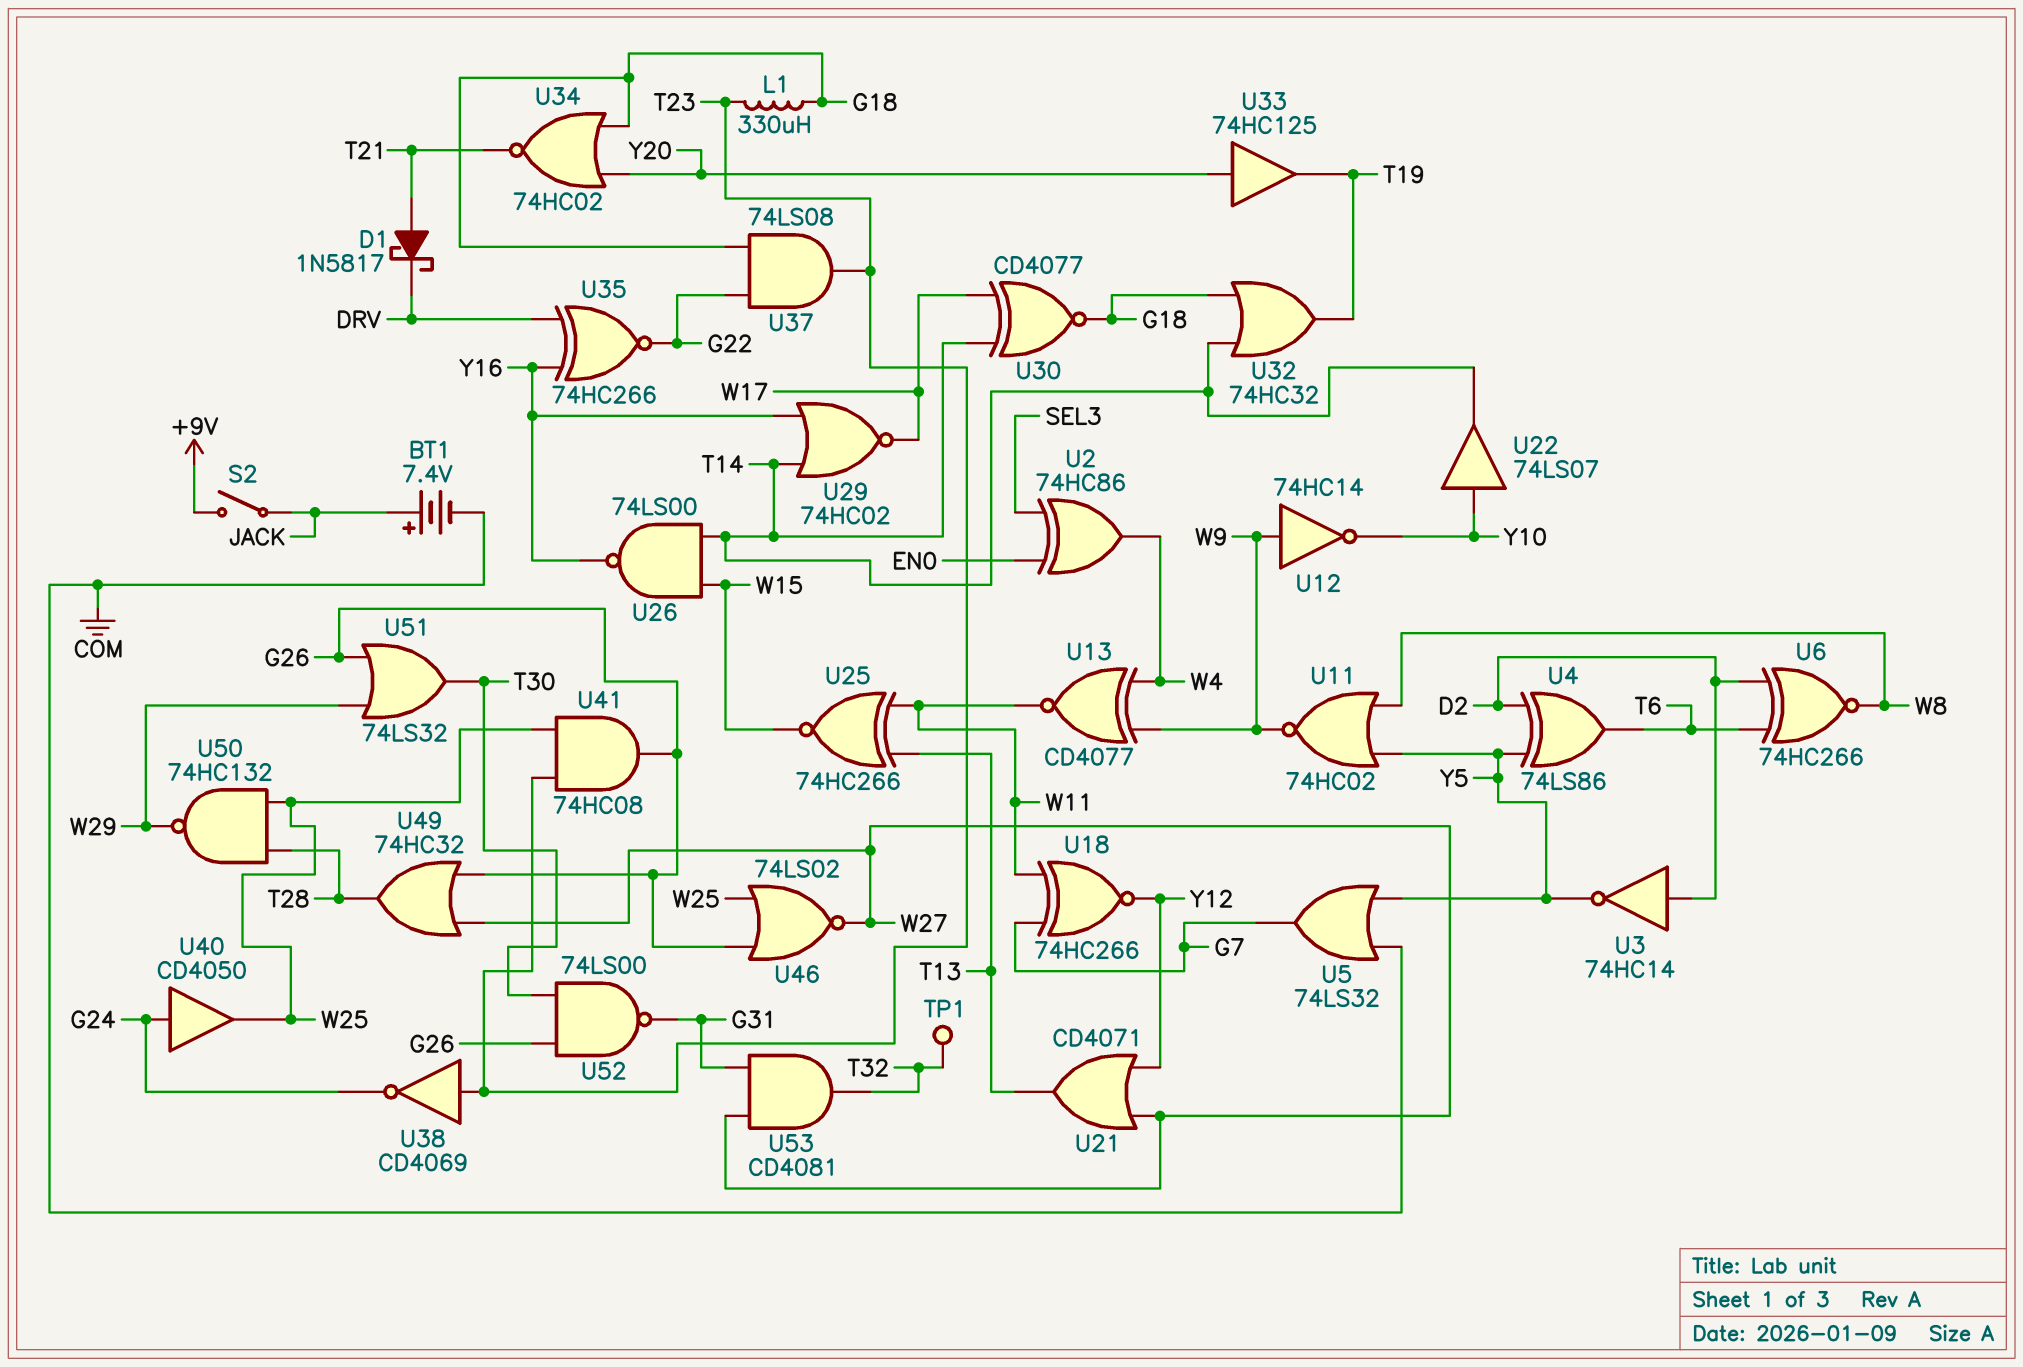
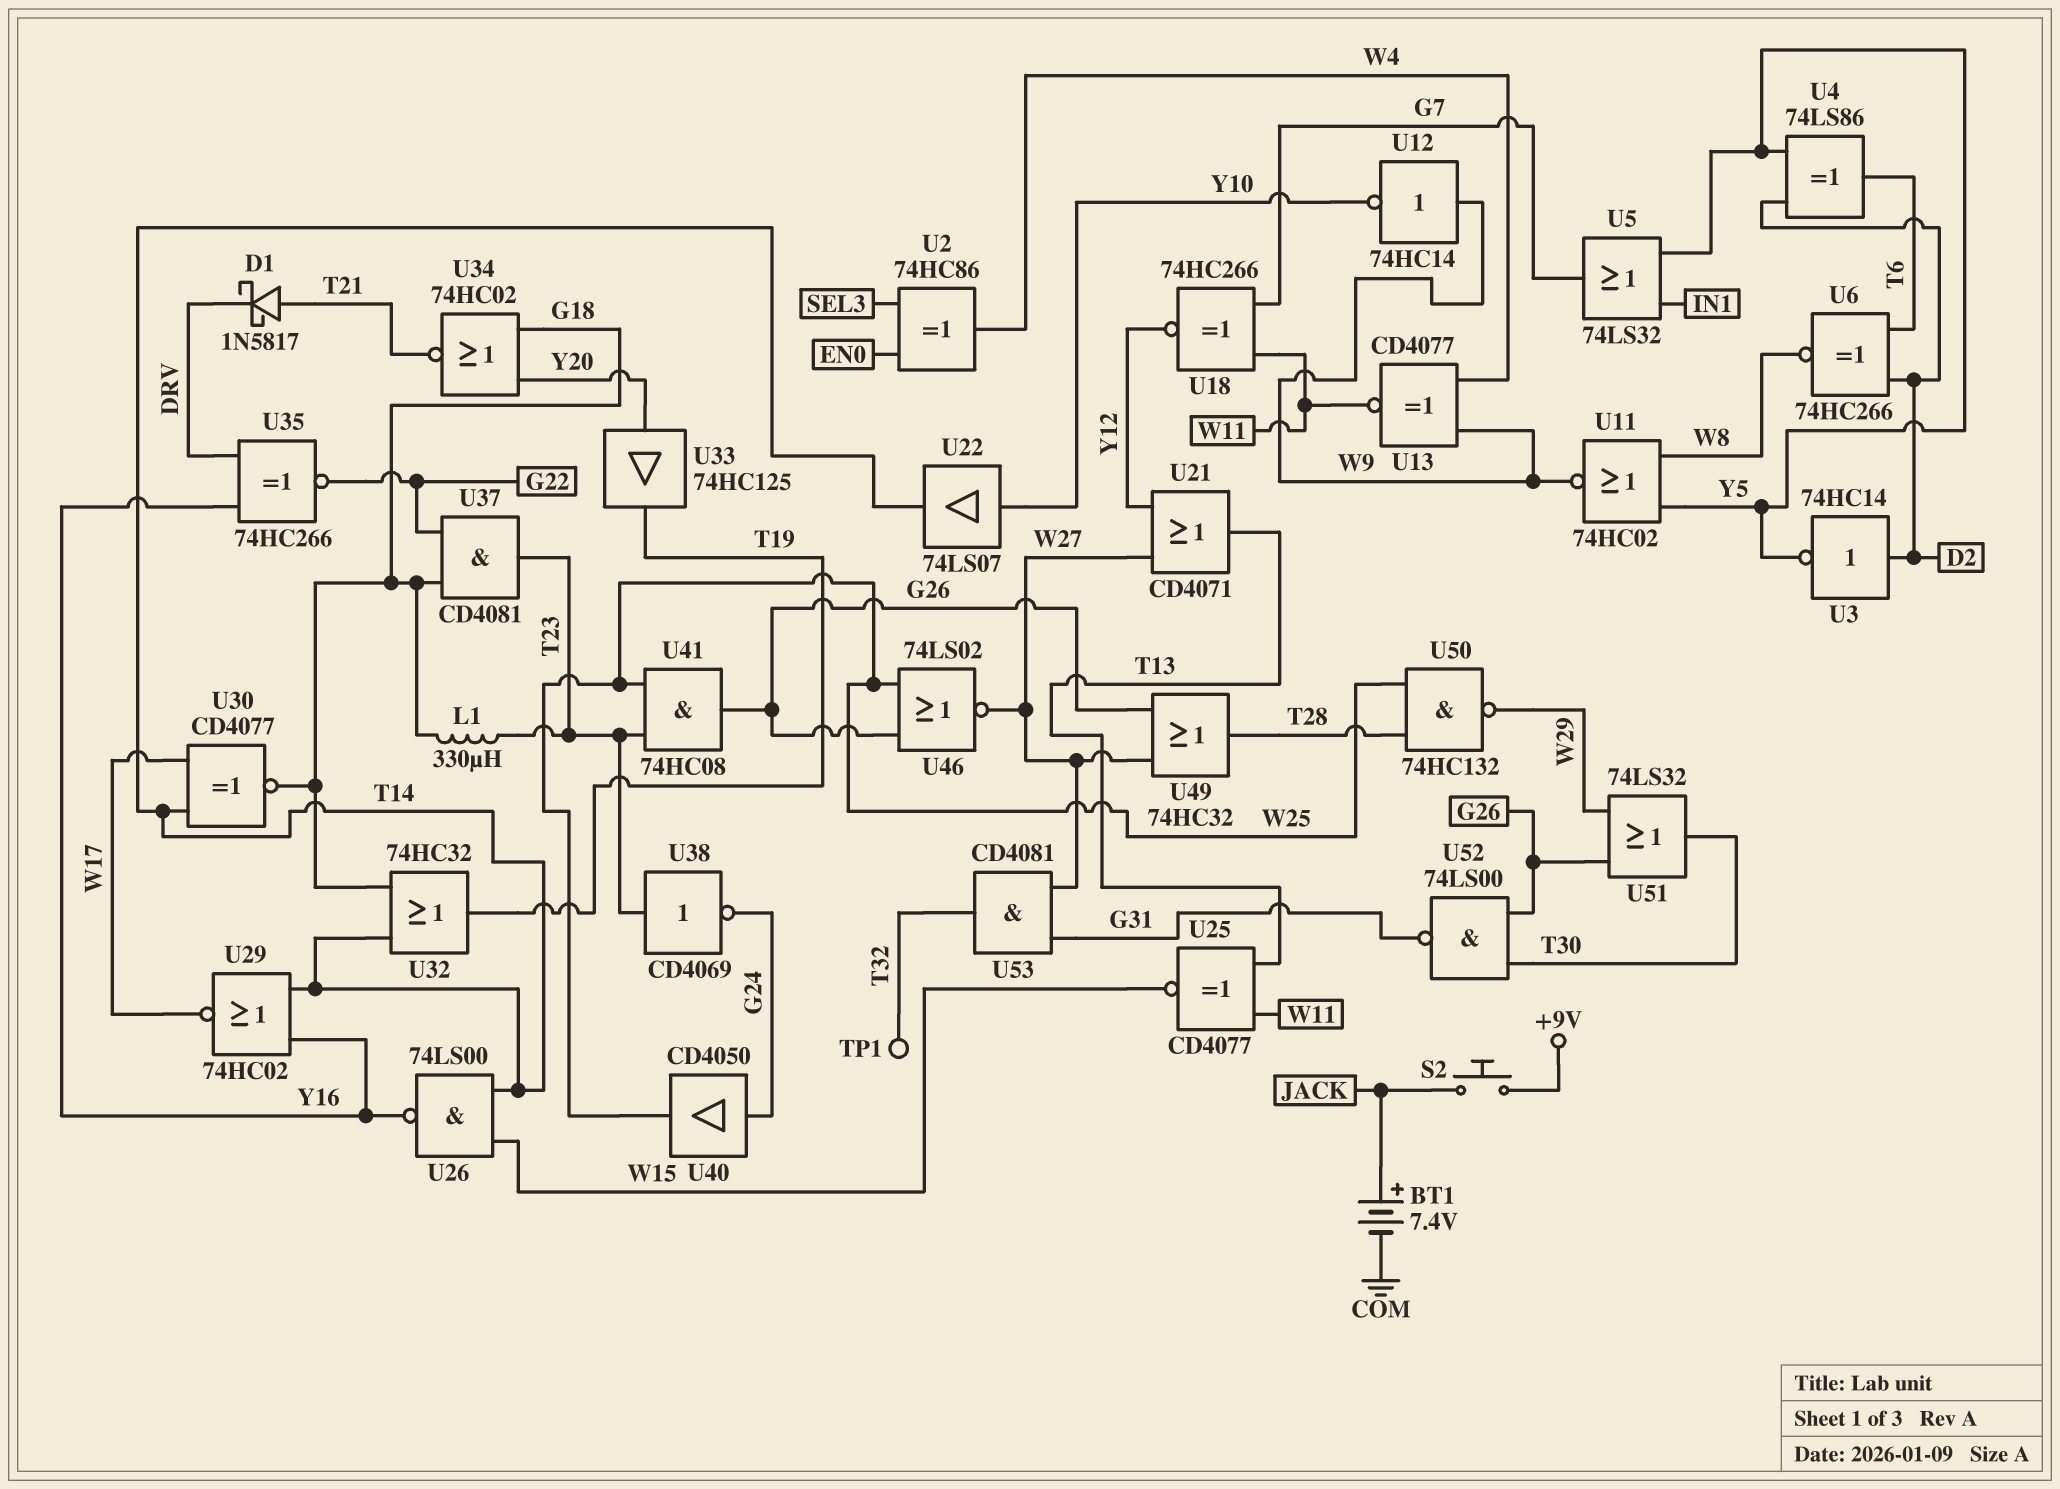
S2: switch (+9V, JACK) -> button (+9V, JACK)
U5: OR 74LS32 (in COM, in Y5, out G7) -> OR 74LS32 (in IN1, in Y5, out G7)
U25: XNOR 74HC266 (in T13, in W11, out W15) -> XNOR CD4077 (in T13, in W11, out W15)
U37: AND 74LS08 (in G18, in G22, out T23) -> AND CD4081 (in G18, in G22, out T23)

